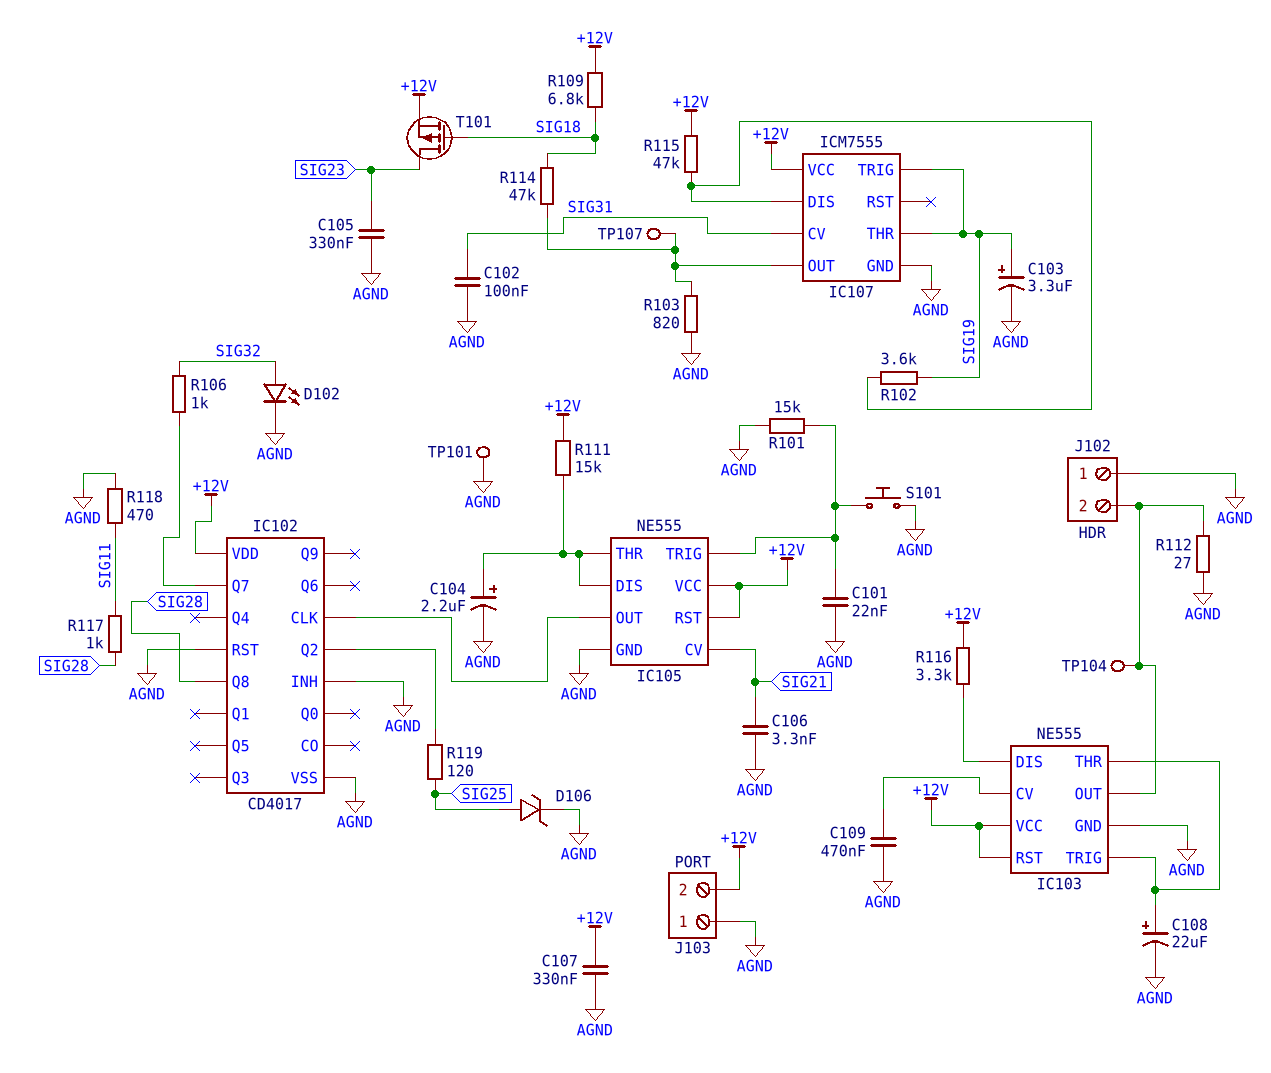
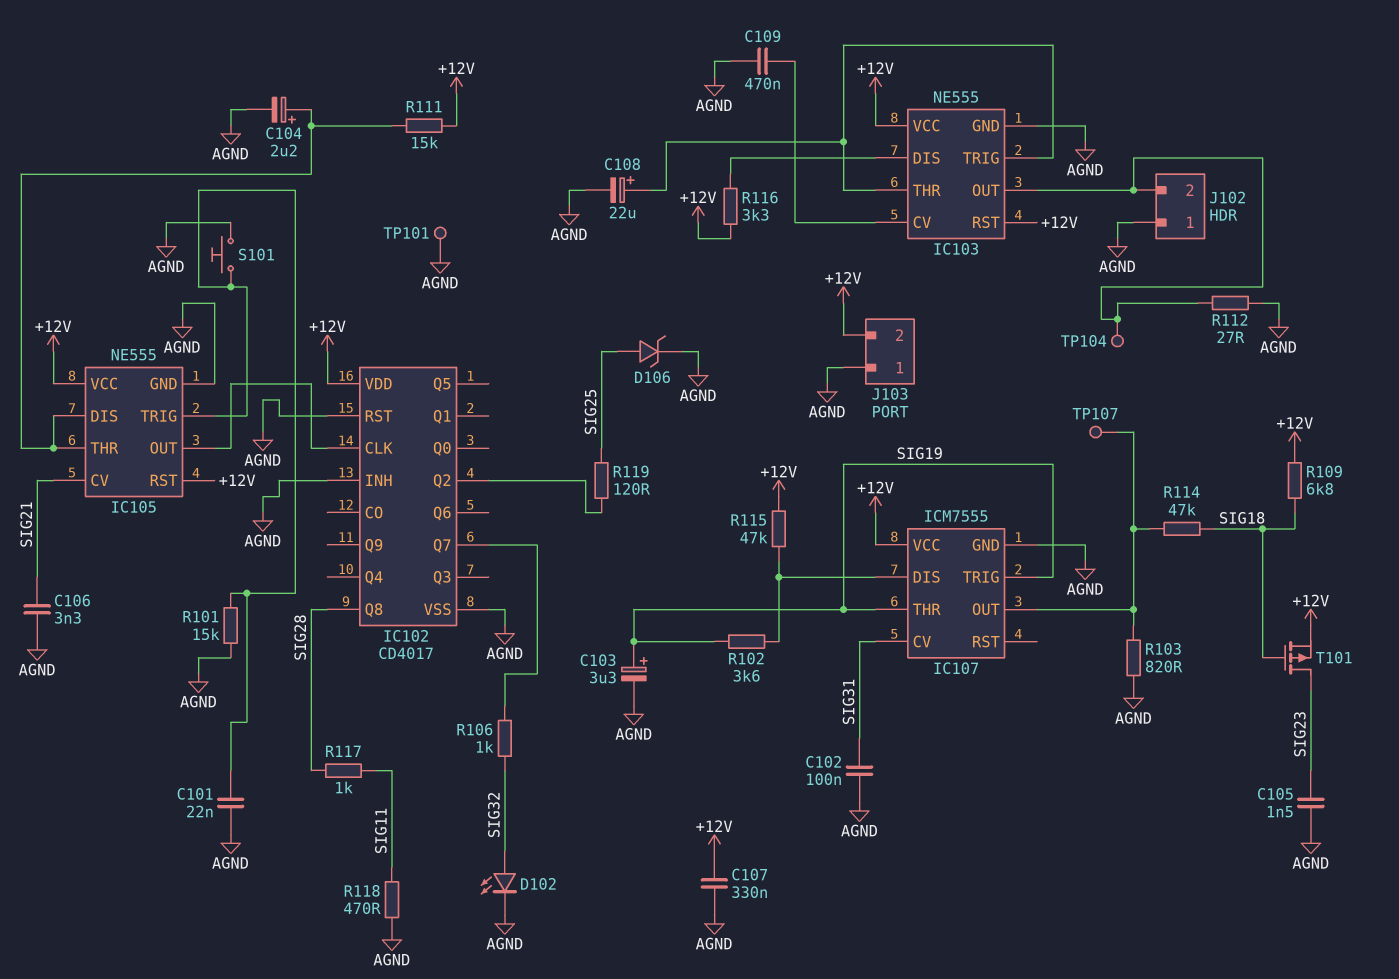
C105: 330nF (AGND, SIG23) -> 1.5nF (AGND, SIG23)

